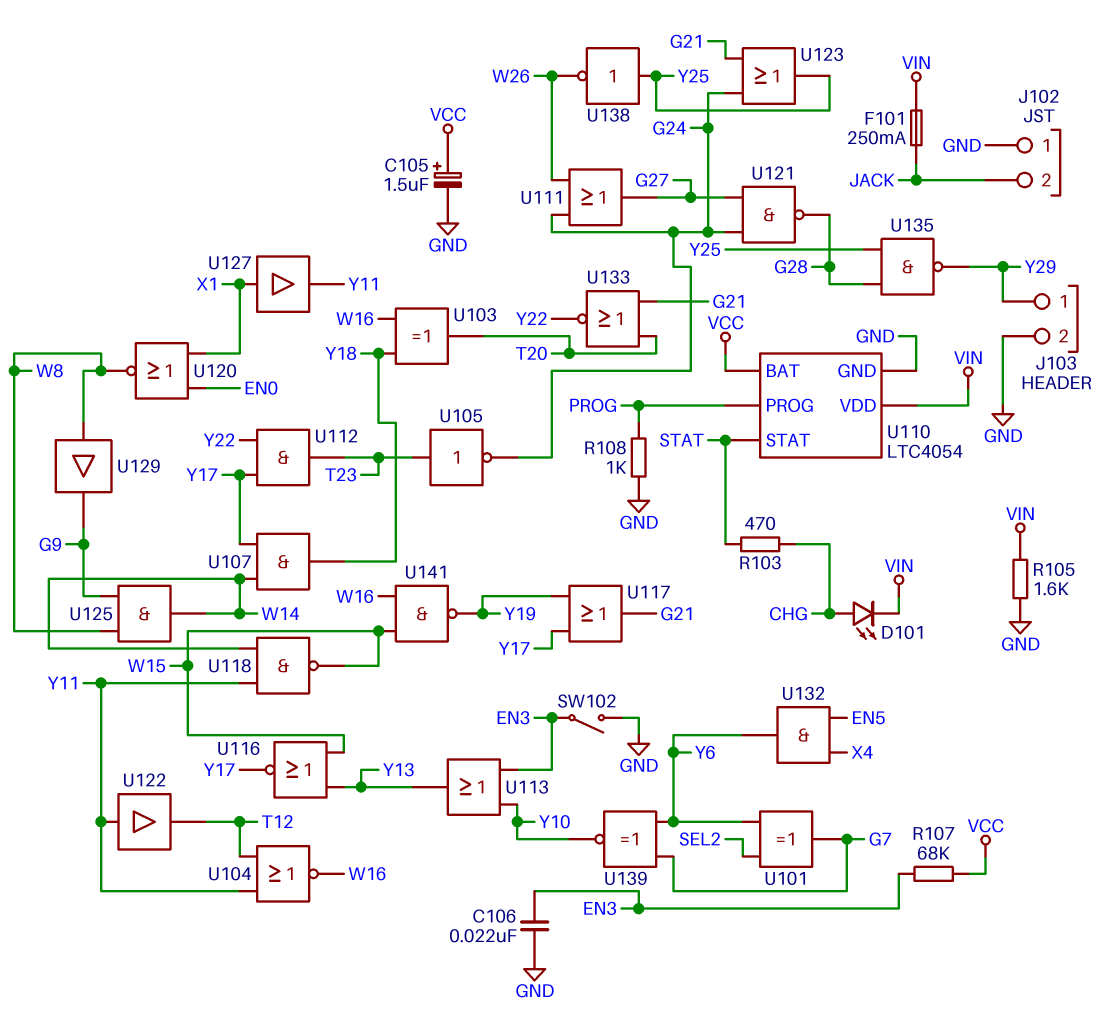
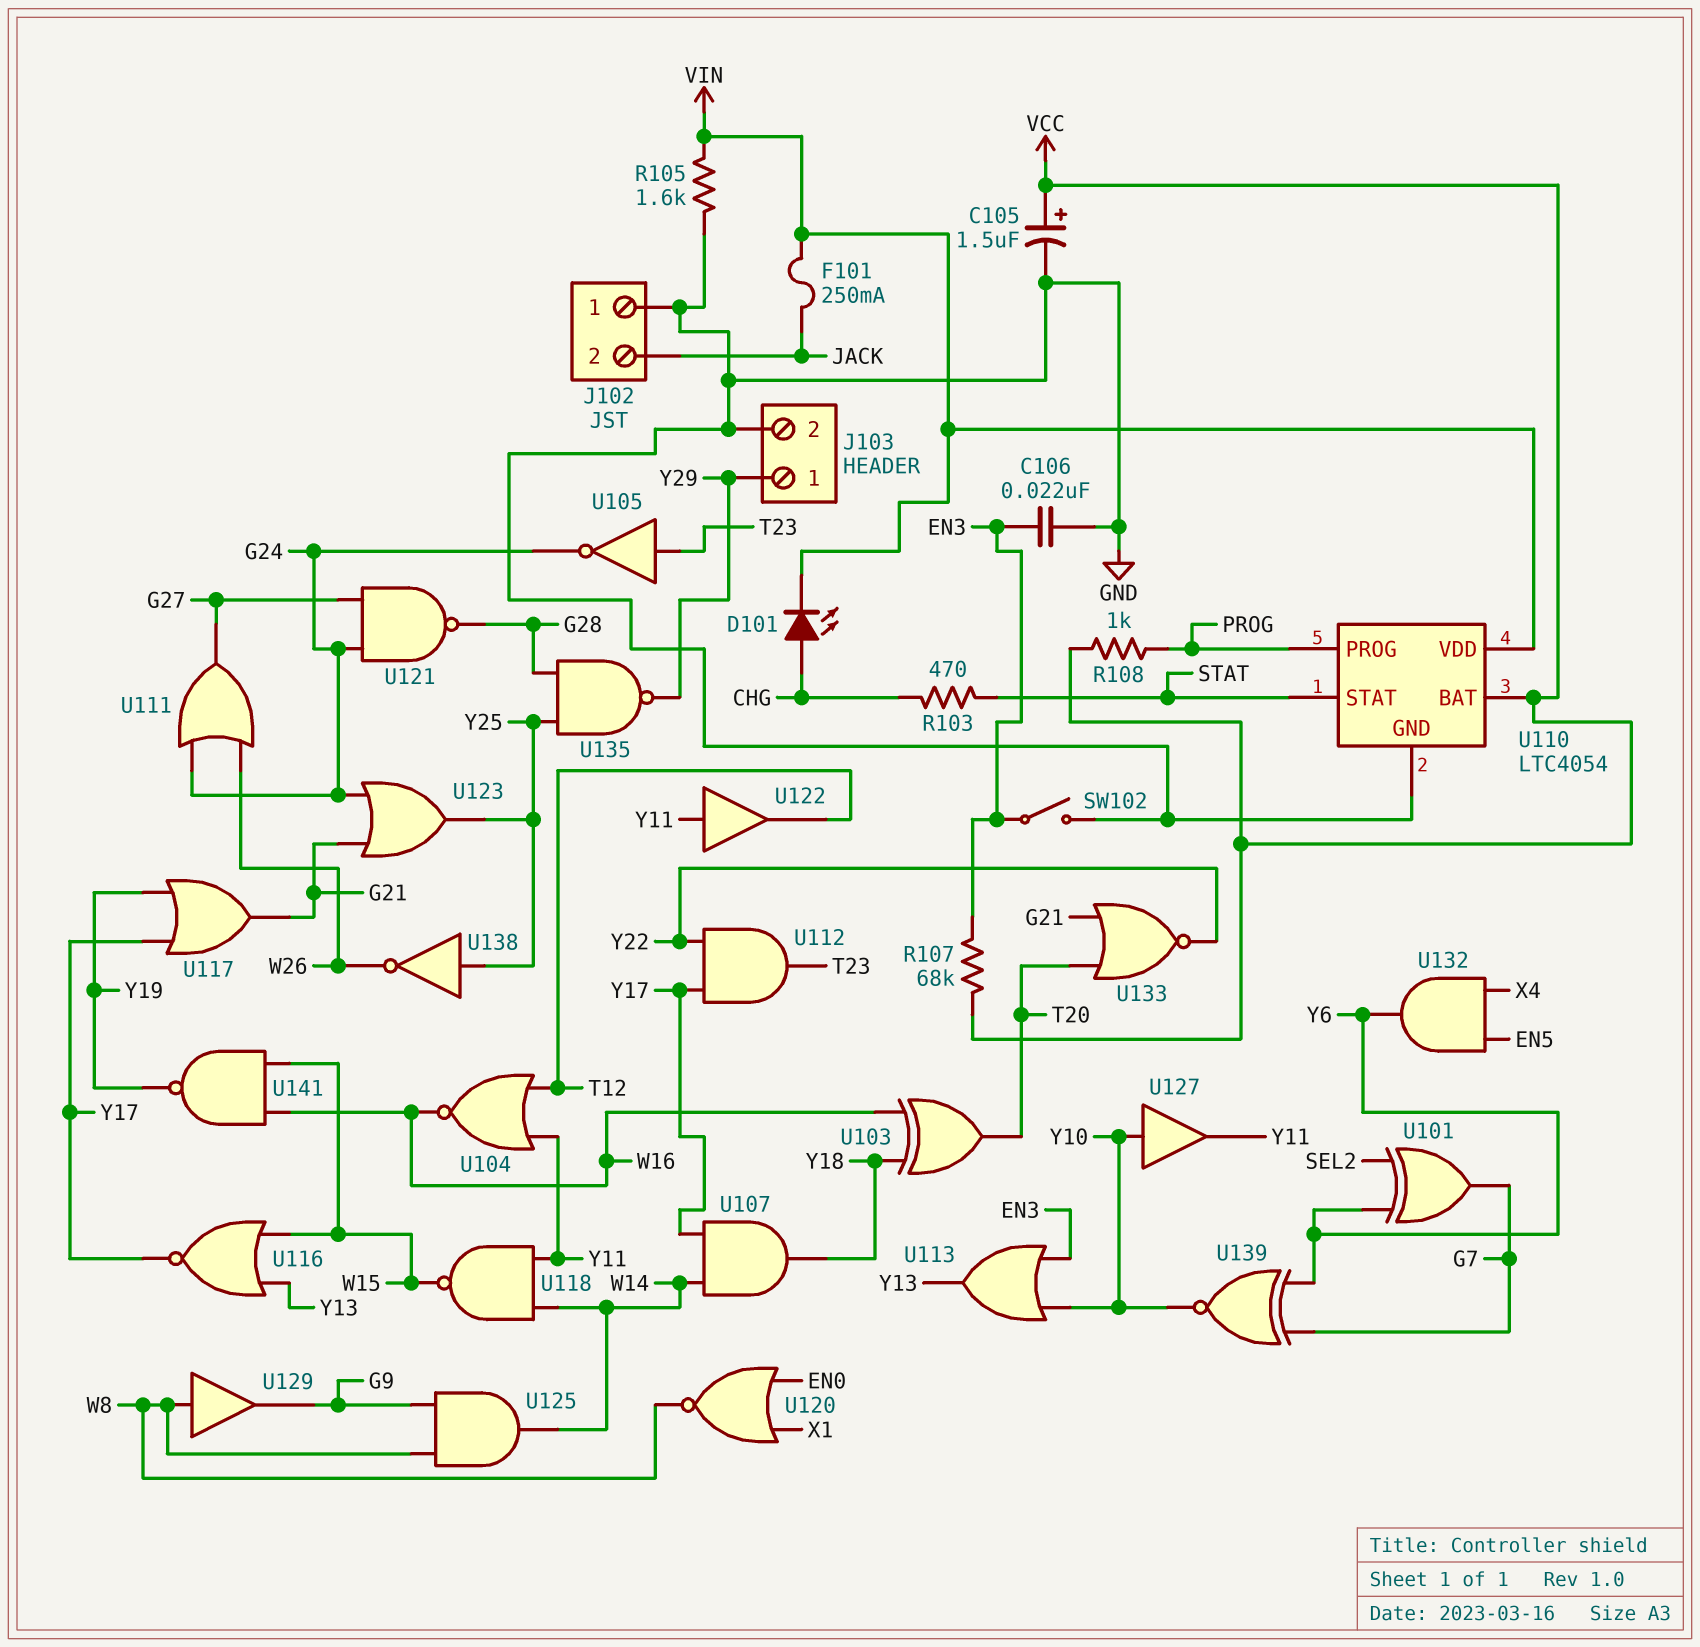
R108: 1k (GND, PROG) -> 1k (PROG, VCC)
U127: buffer (in X1, out Y11) -> buffer (in Y10, out Y11)

